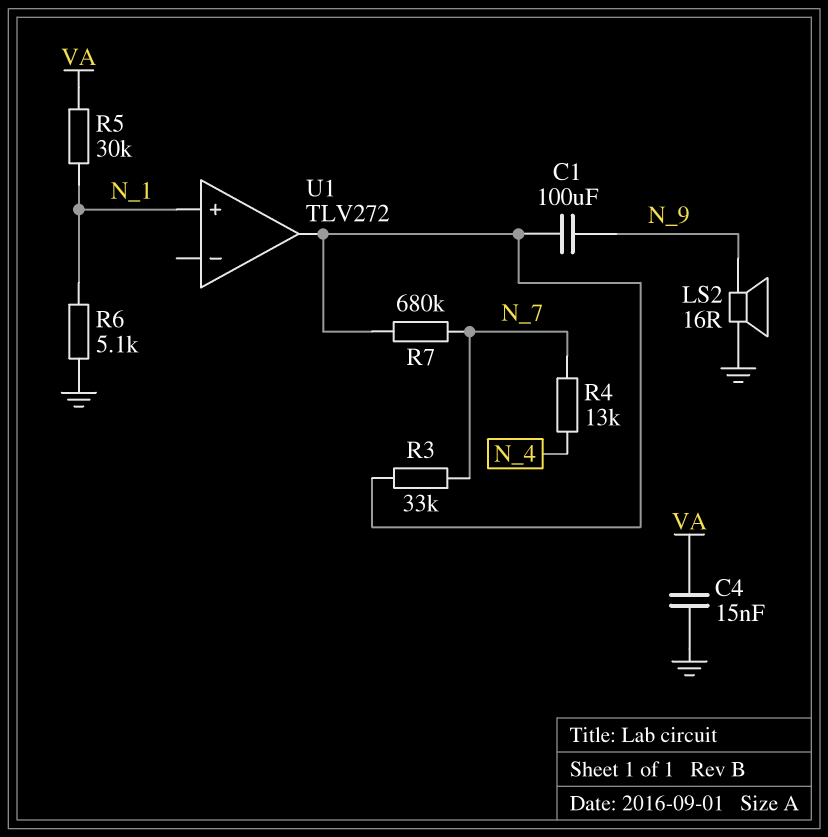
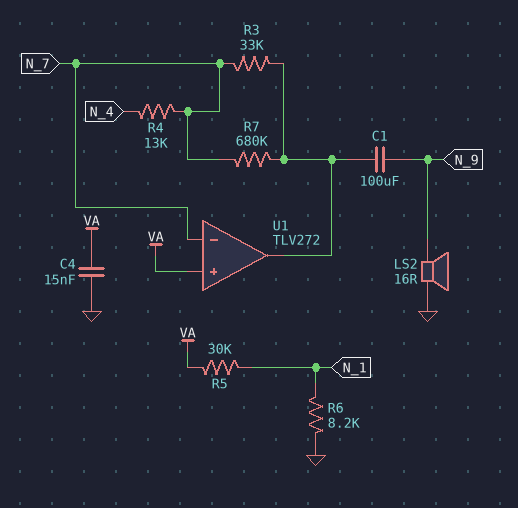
R6: 5.1k (GND, N_1) -> 8.2k (GND, N_1)
U1 pin in+: N_1 -> VA
U1 pin in-: none -> N_7

